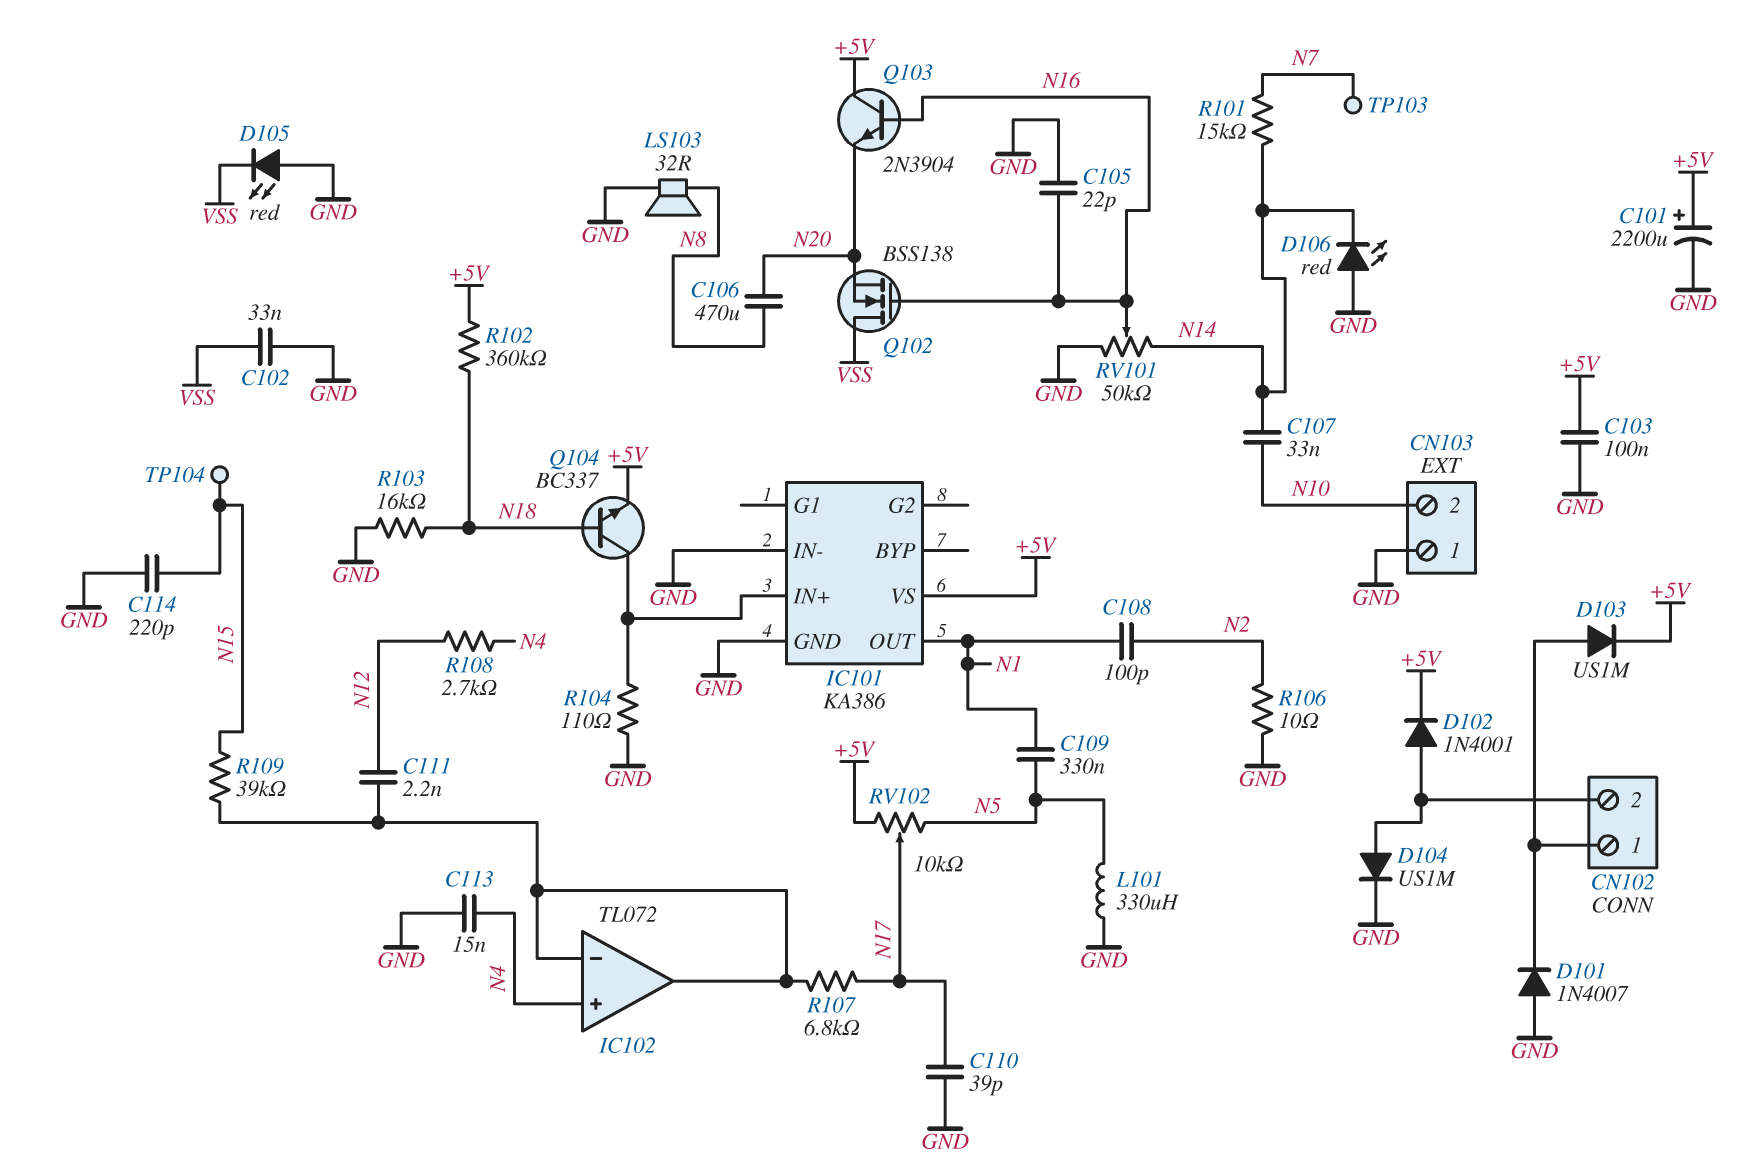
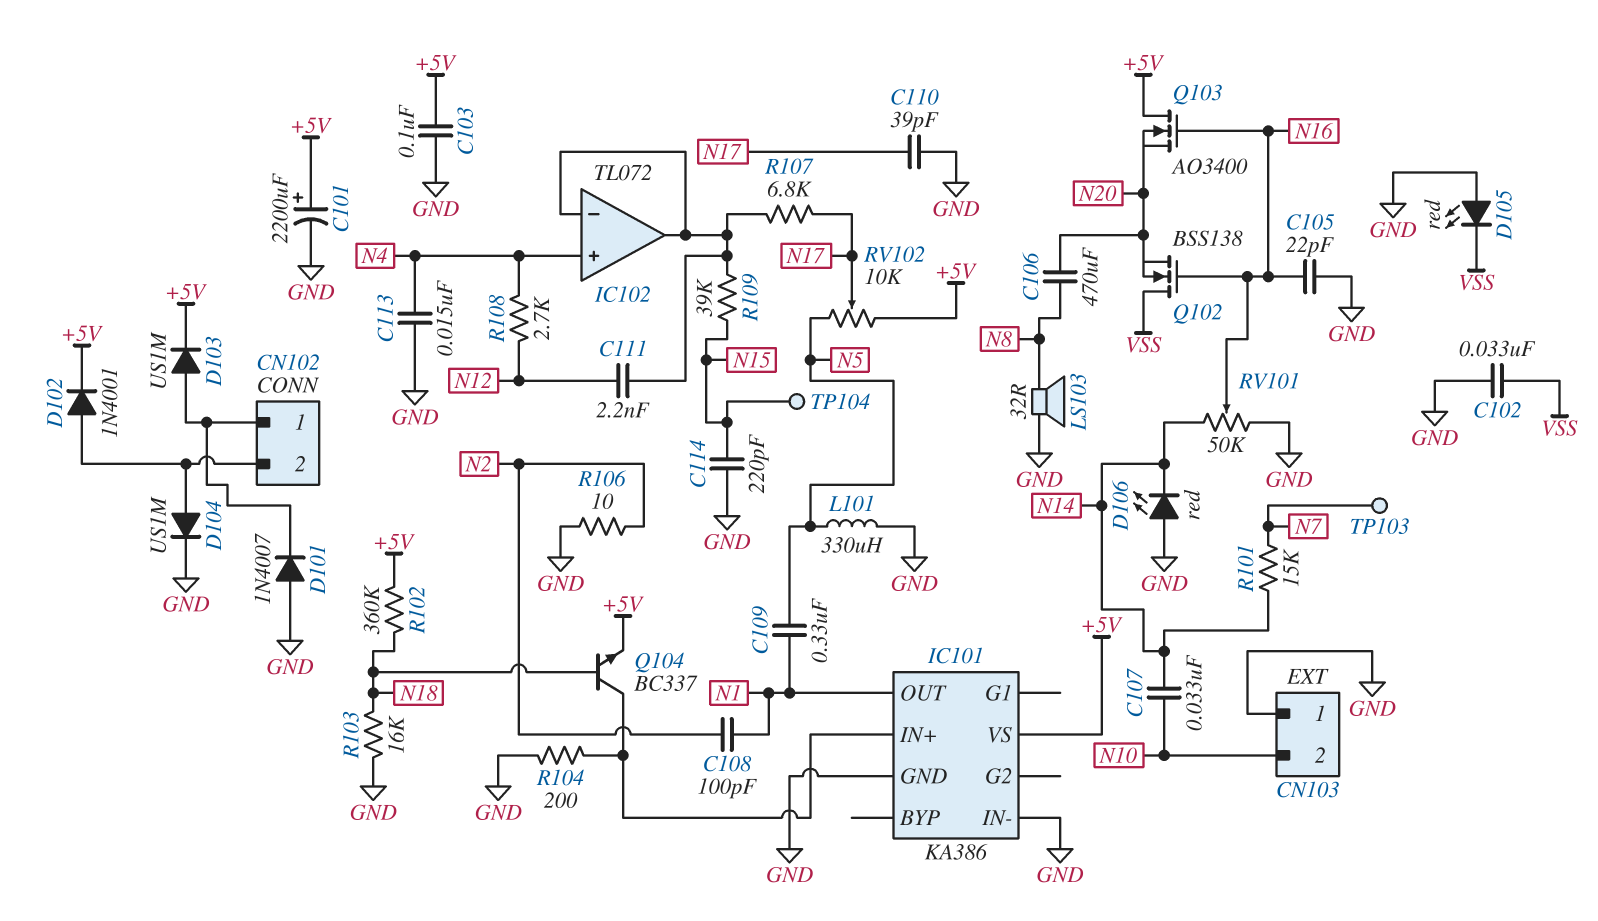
Q103: NPN 2N3904 (B N16, C +5V, E N20) -> NMOS AO3400 (G N16, D +5V, S N20)
R104: 110 (GND, IC101/IN+) -> 200 (GND, IC101/IN+)

